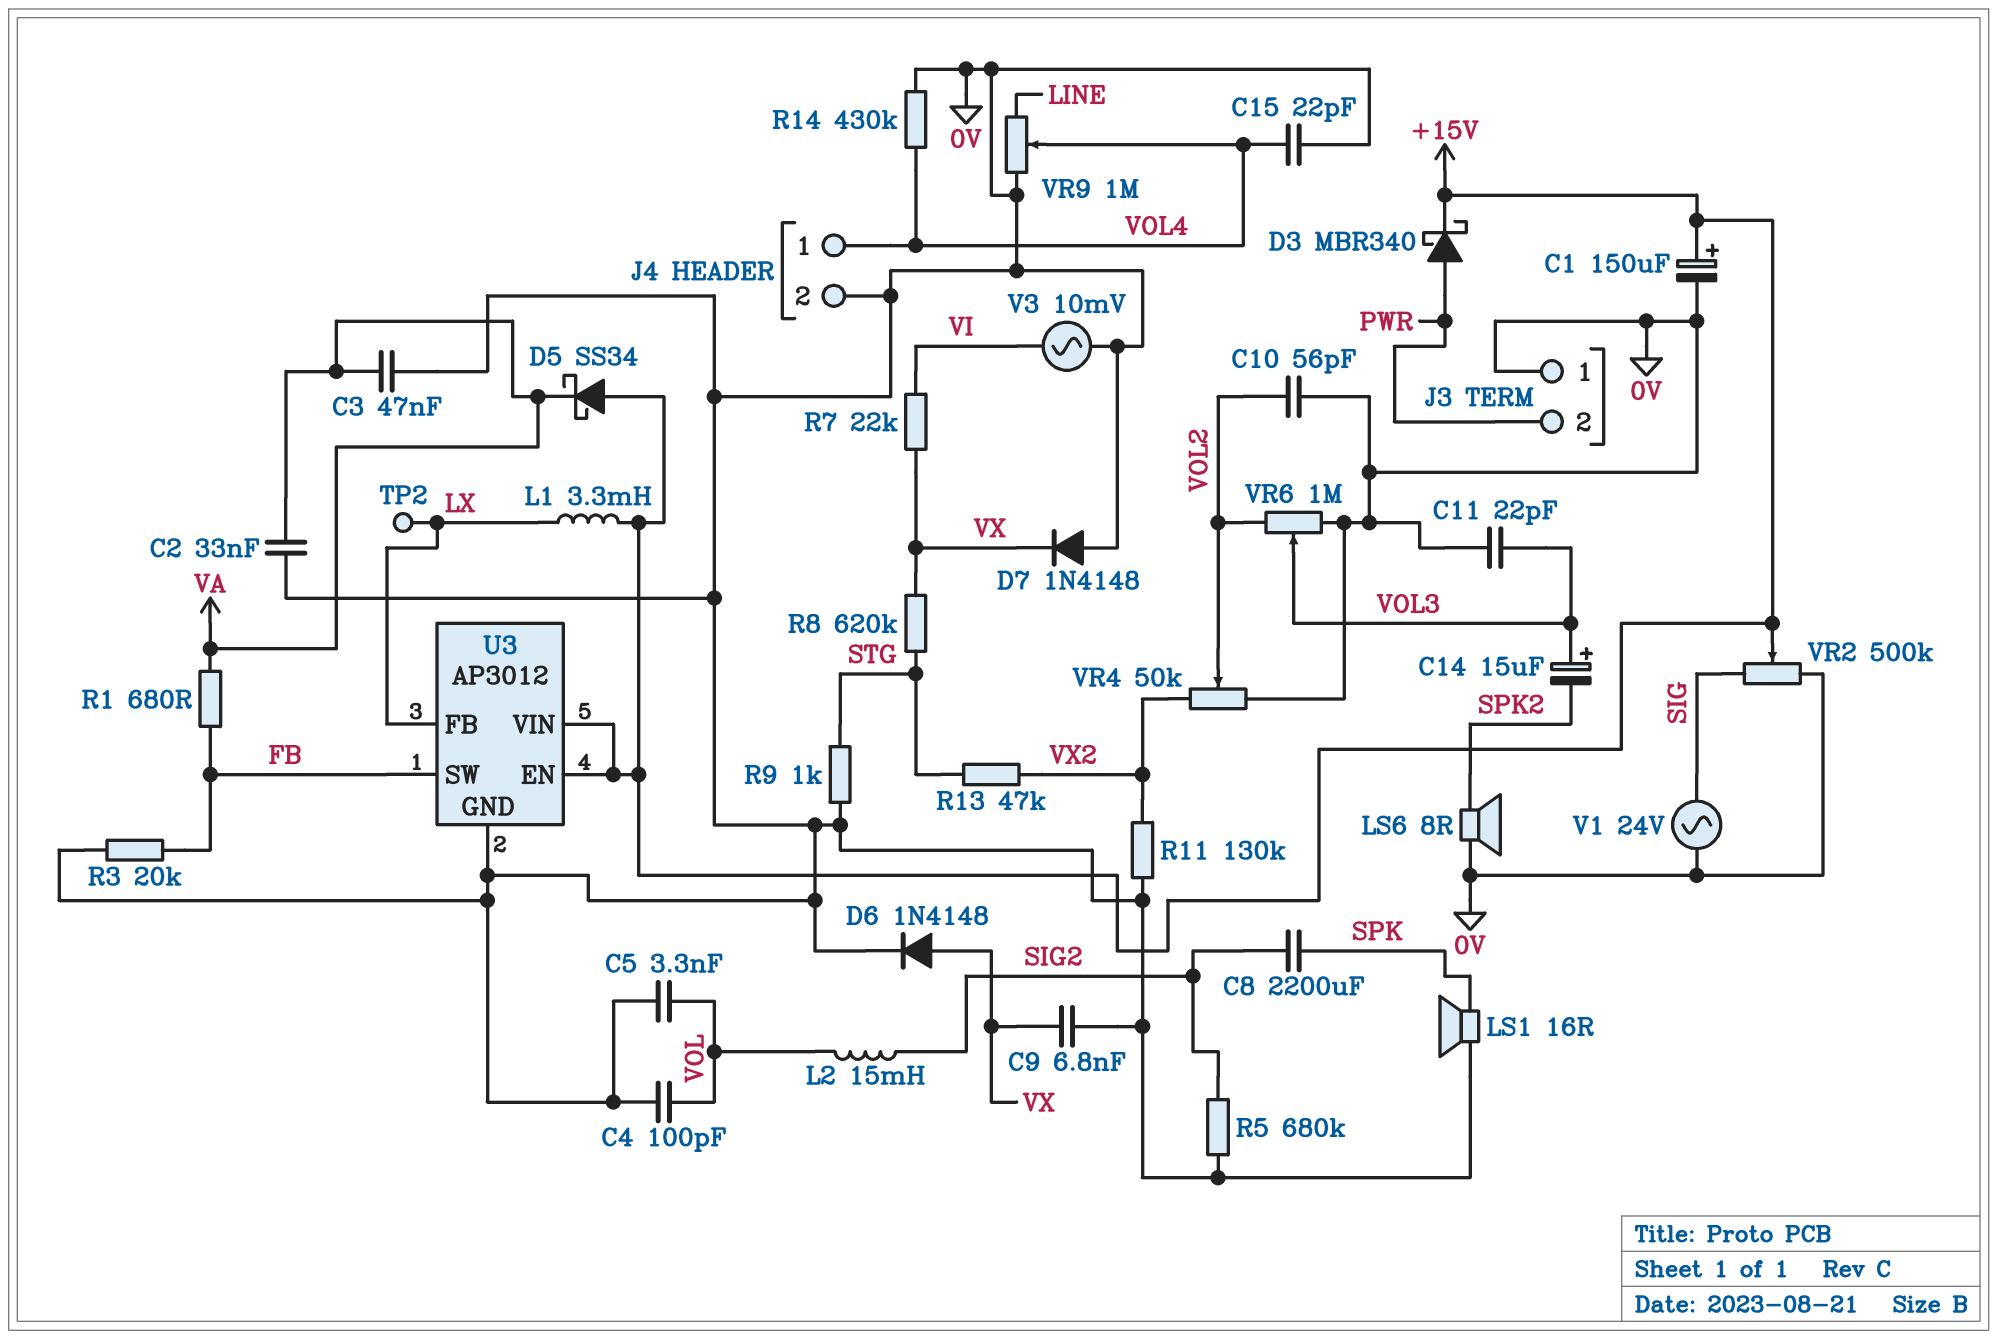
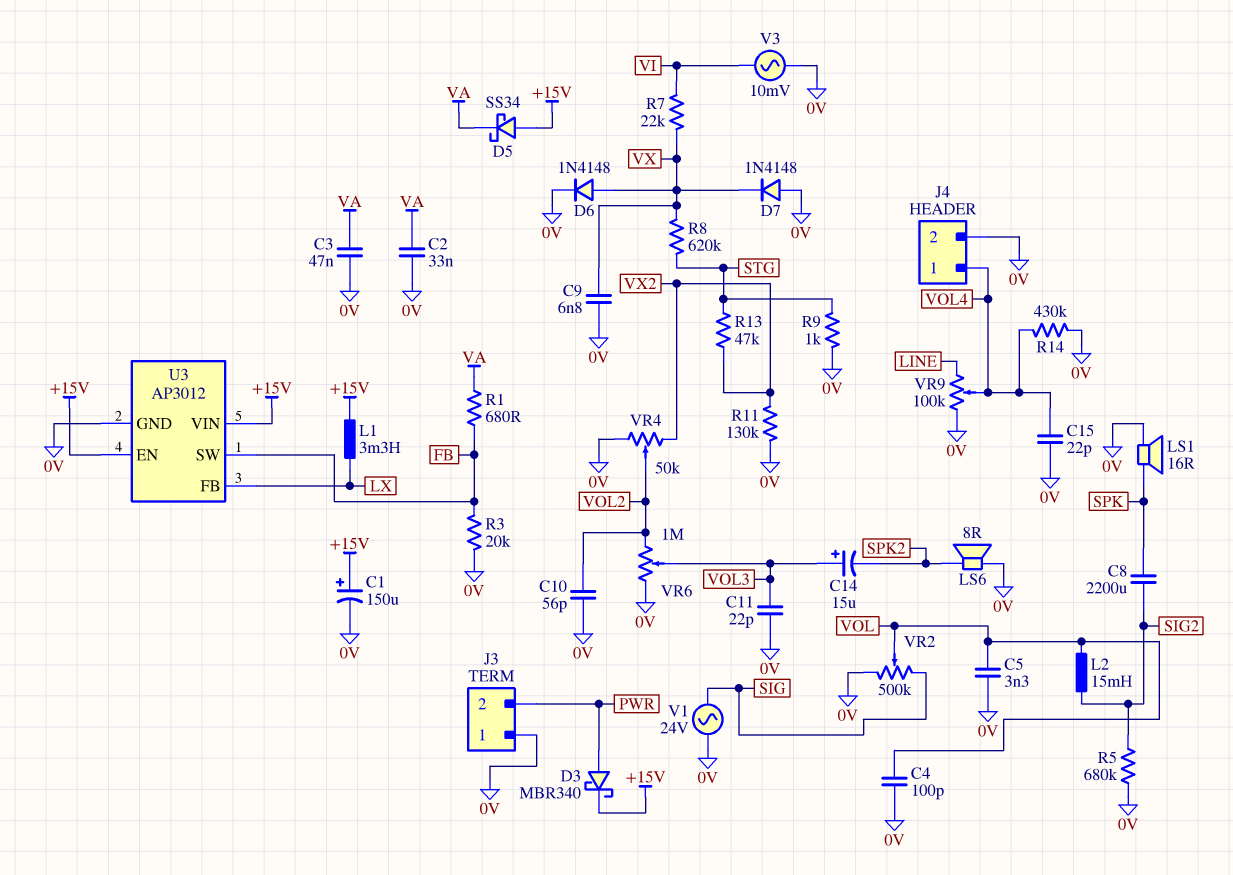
TP2: test point (LX) -> none
VR2: 500k (0V, SIG, wiper +15V) -> 500k (0V, SIG, wiper VOL)
VR9: 1M (0V, LINE, wiper VOL4) -> 100k (0V, LINE, wiper VOL4)

